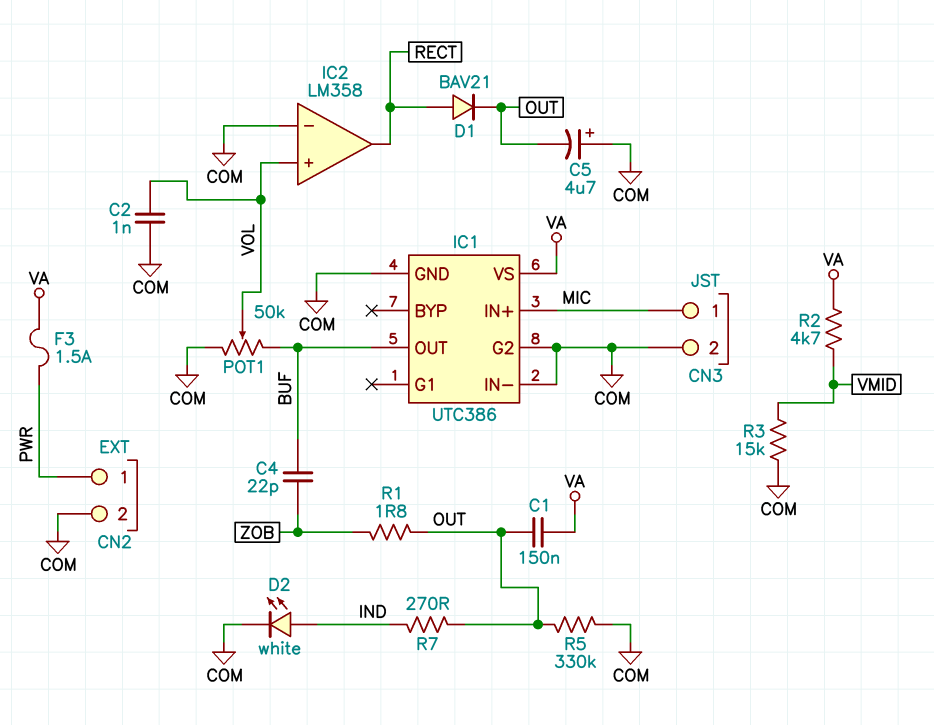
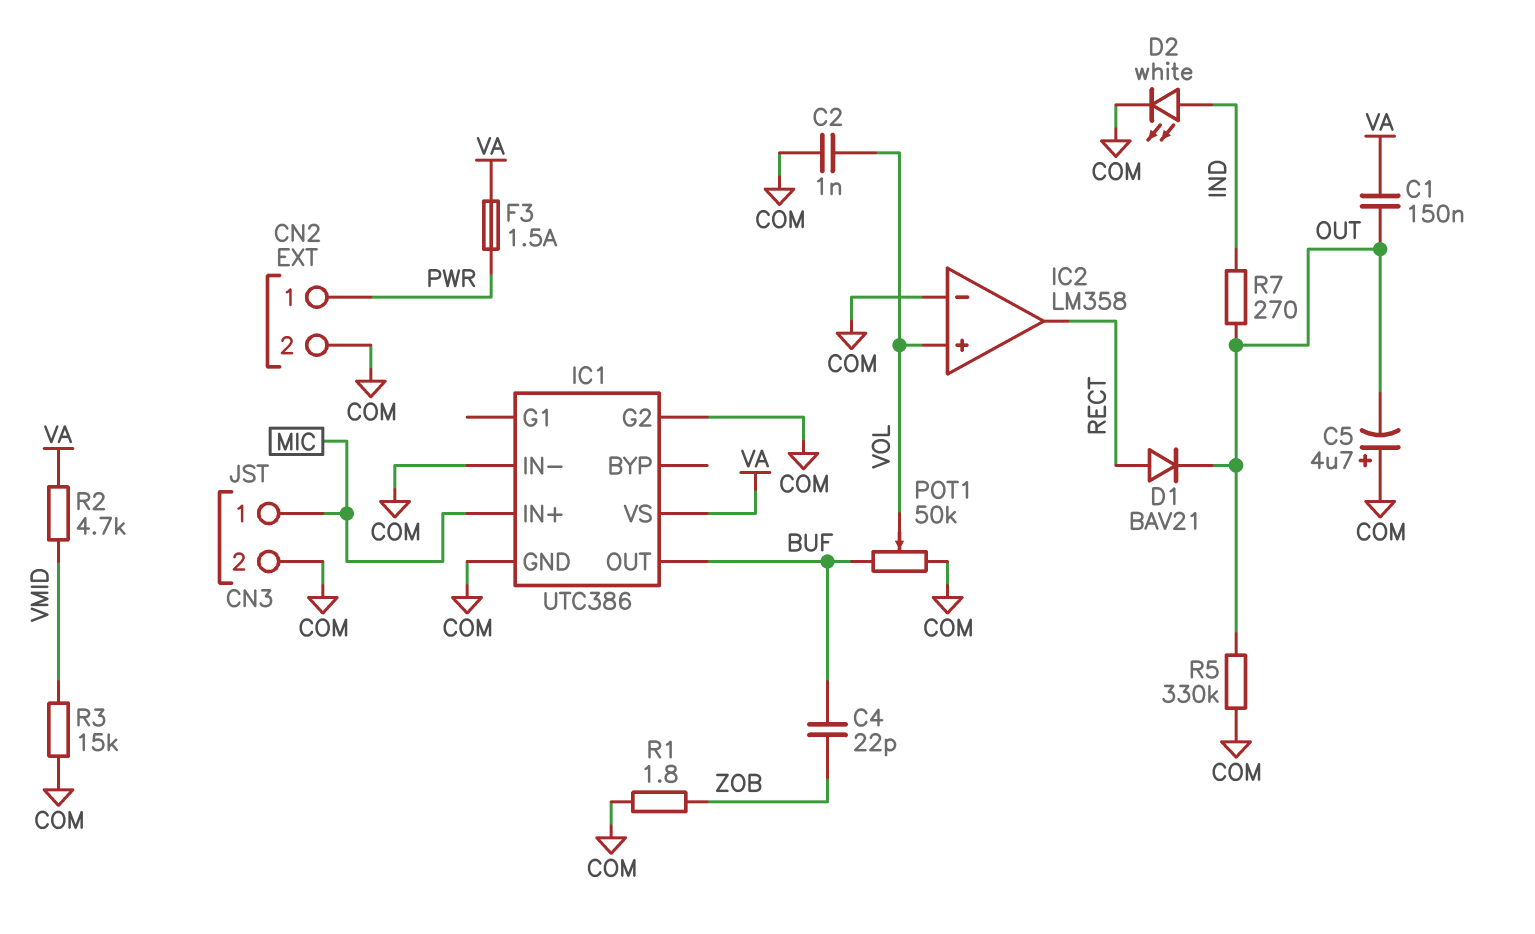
R1: 1.8 (OUT, ZOB) -> 1.8 (COM, ZOB)

